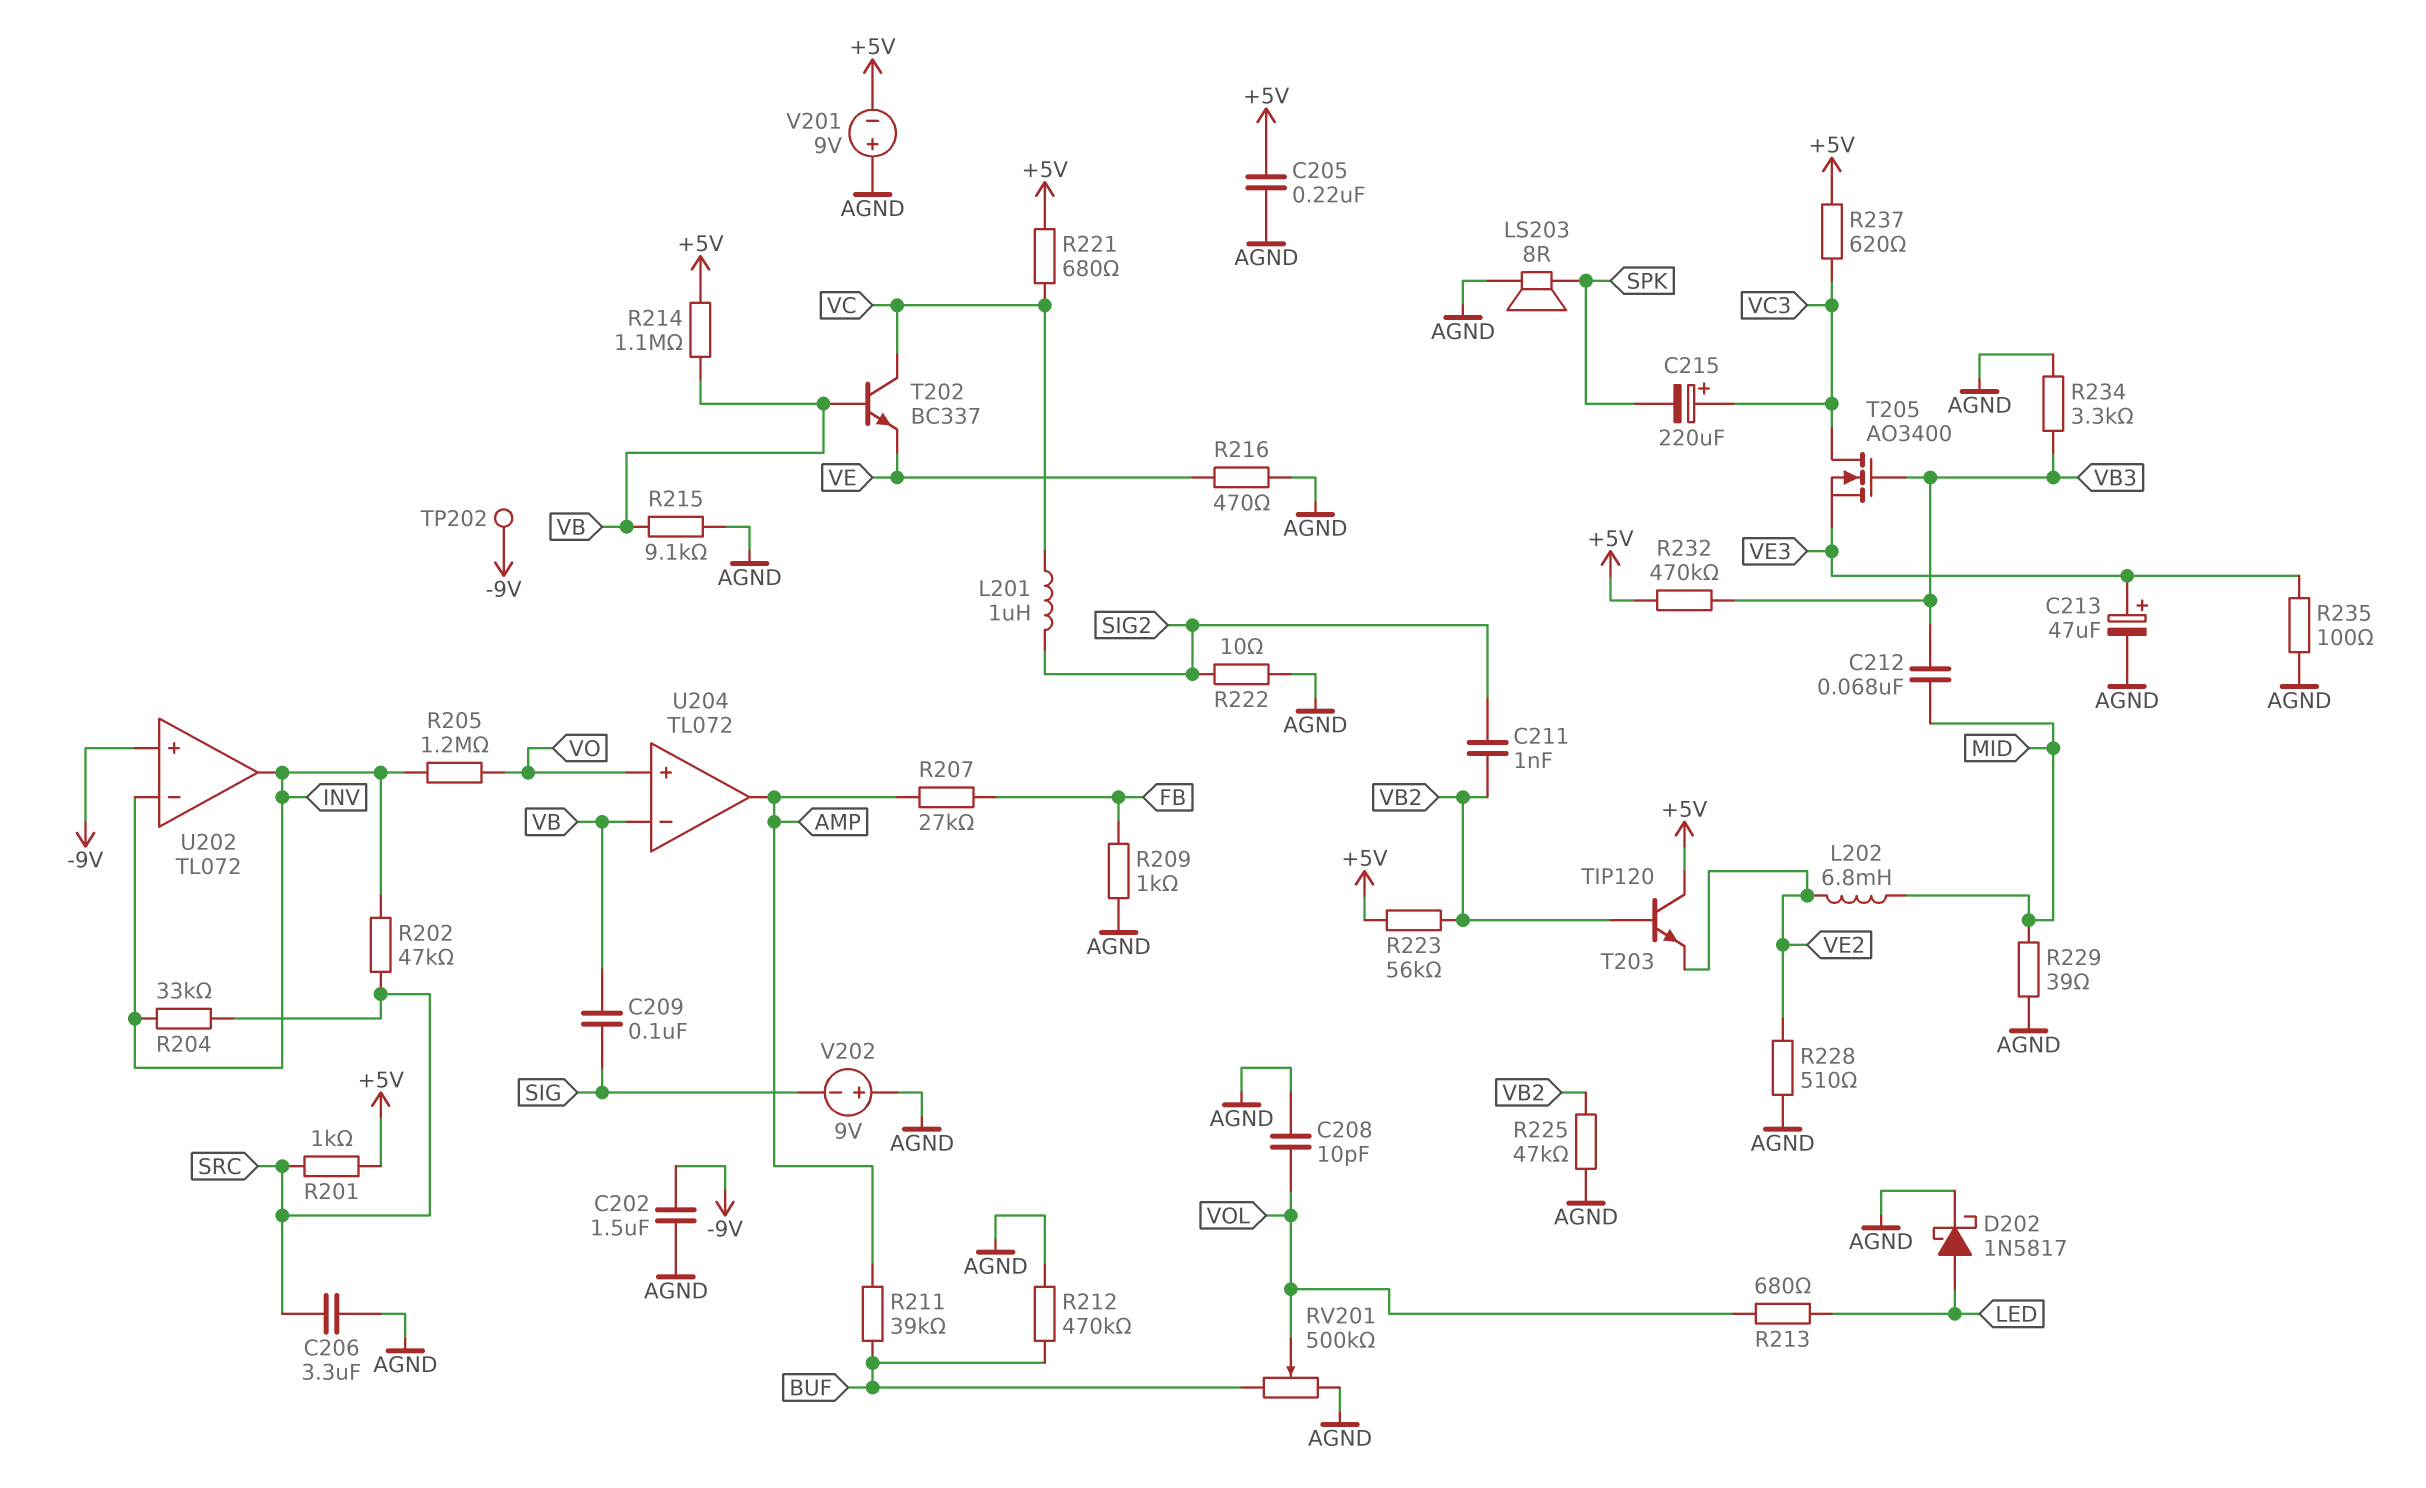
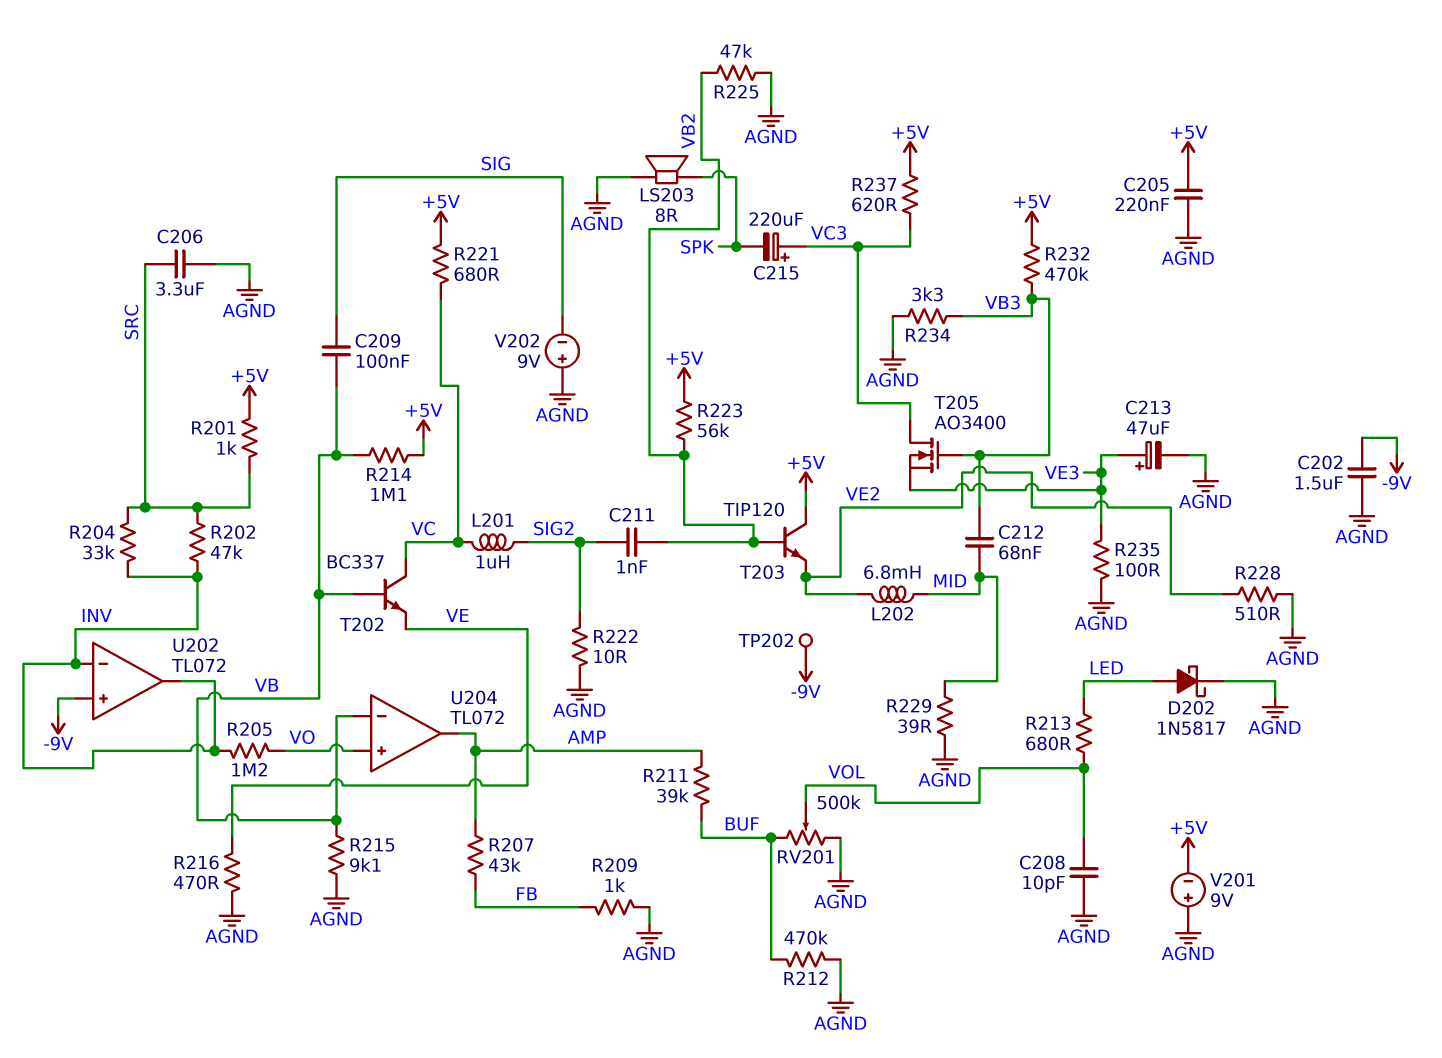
R207: 27k (AMP, FB) -> 43k (AMP, FB)

